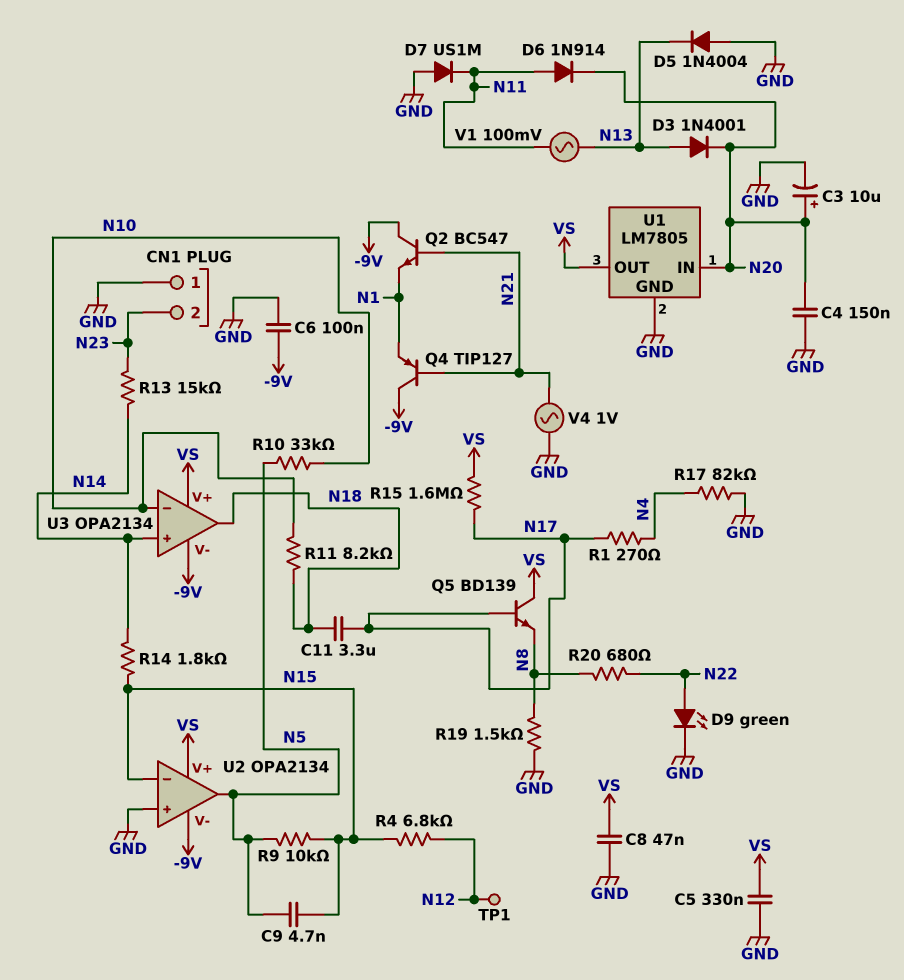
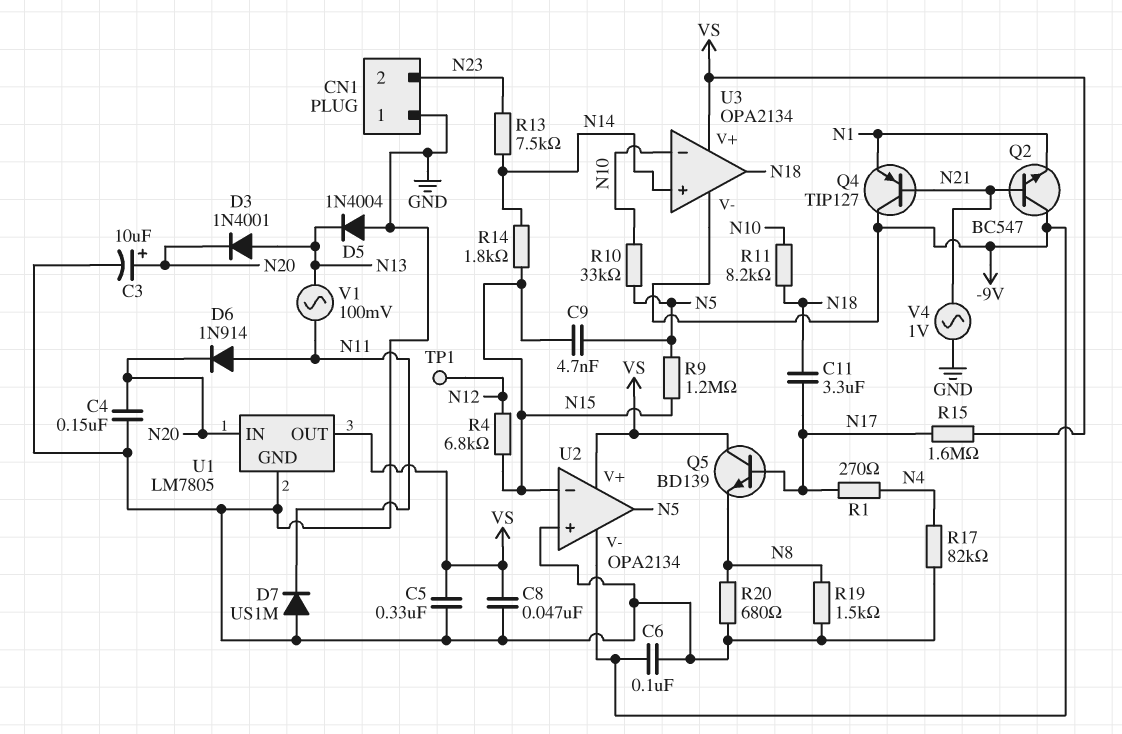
D9: LED green (A N22, K GND) -> none
R9: 10k (N5, N15) -> 1.2M (N5, N15)
R13: 15k (N14, N23) -> 7.5k (N14, N23)
R20: 680 (N8, N22) -> 680 (GND, N8)

